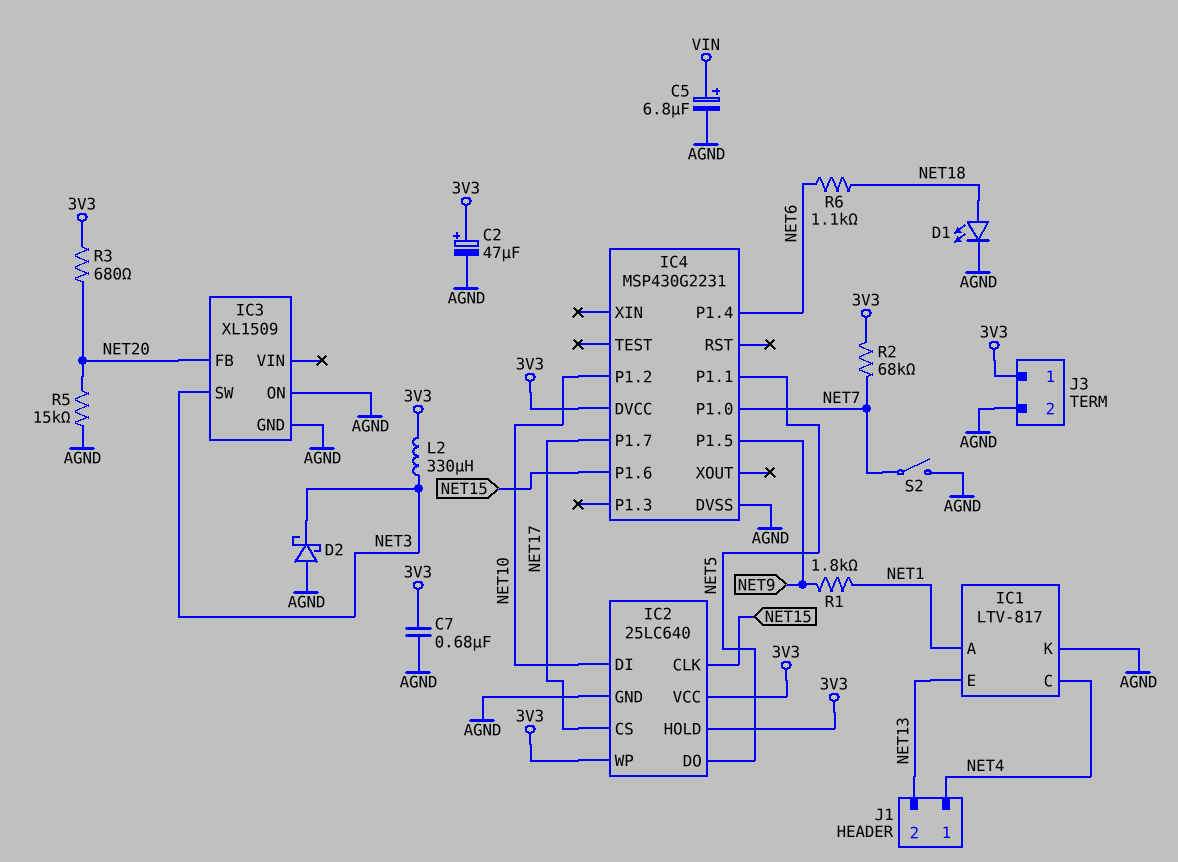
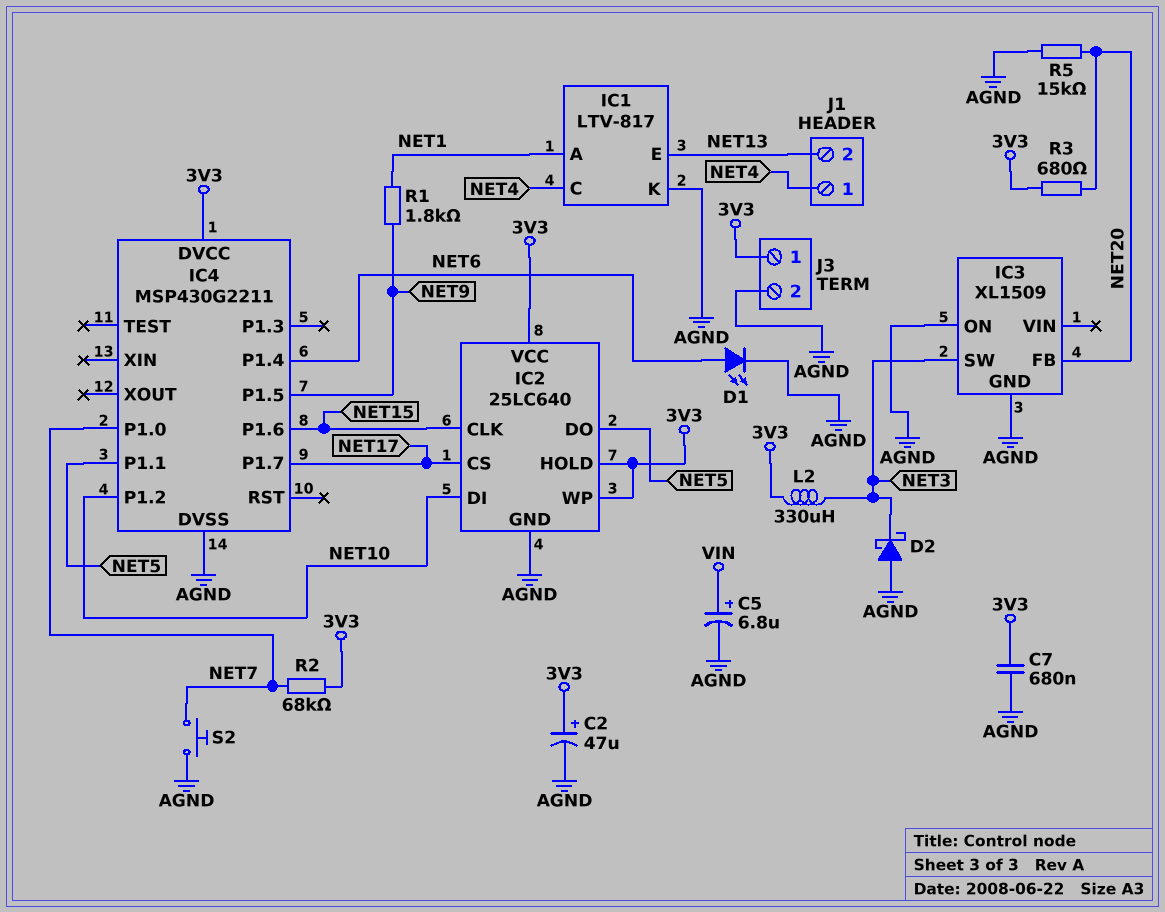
D1: LED (A NET18, K AGND) -> LED (A NET6, K AGND)
IC4: MSP430G2231 -> MSP430G2211
R6: 1.1k (NET6, NET18) -> none
S2: switch (AGND, NET7) -> button (AGND, NET7)

